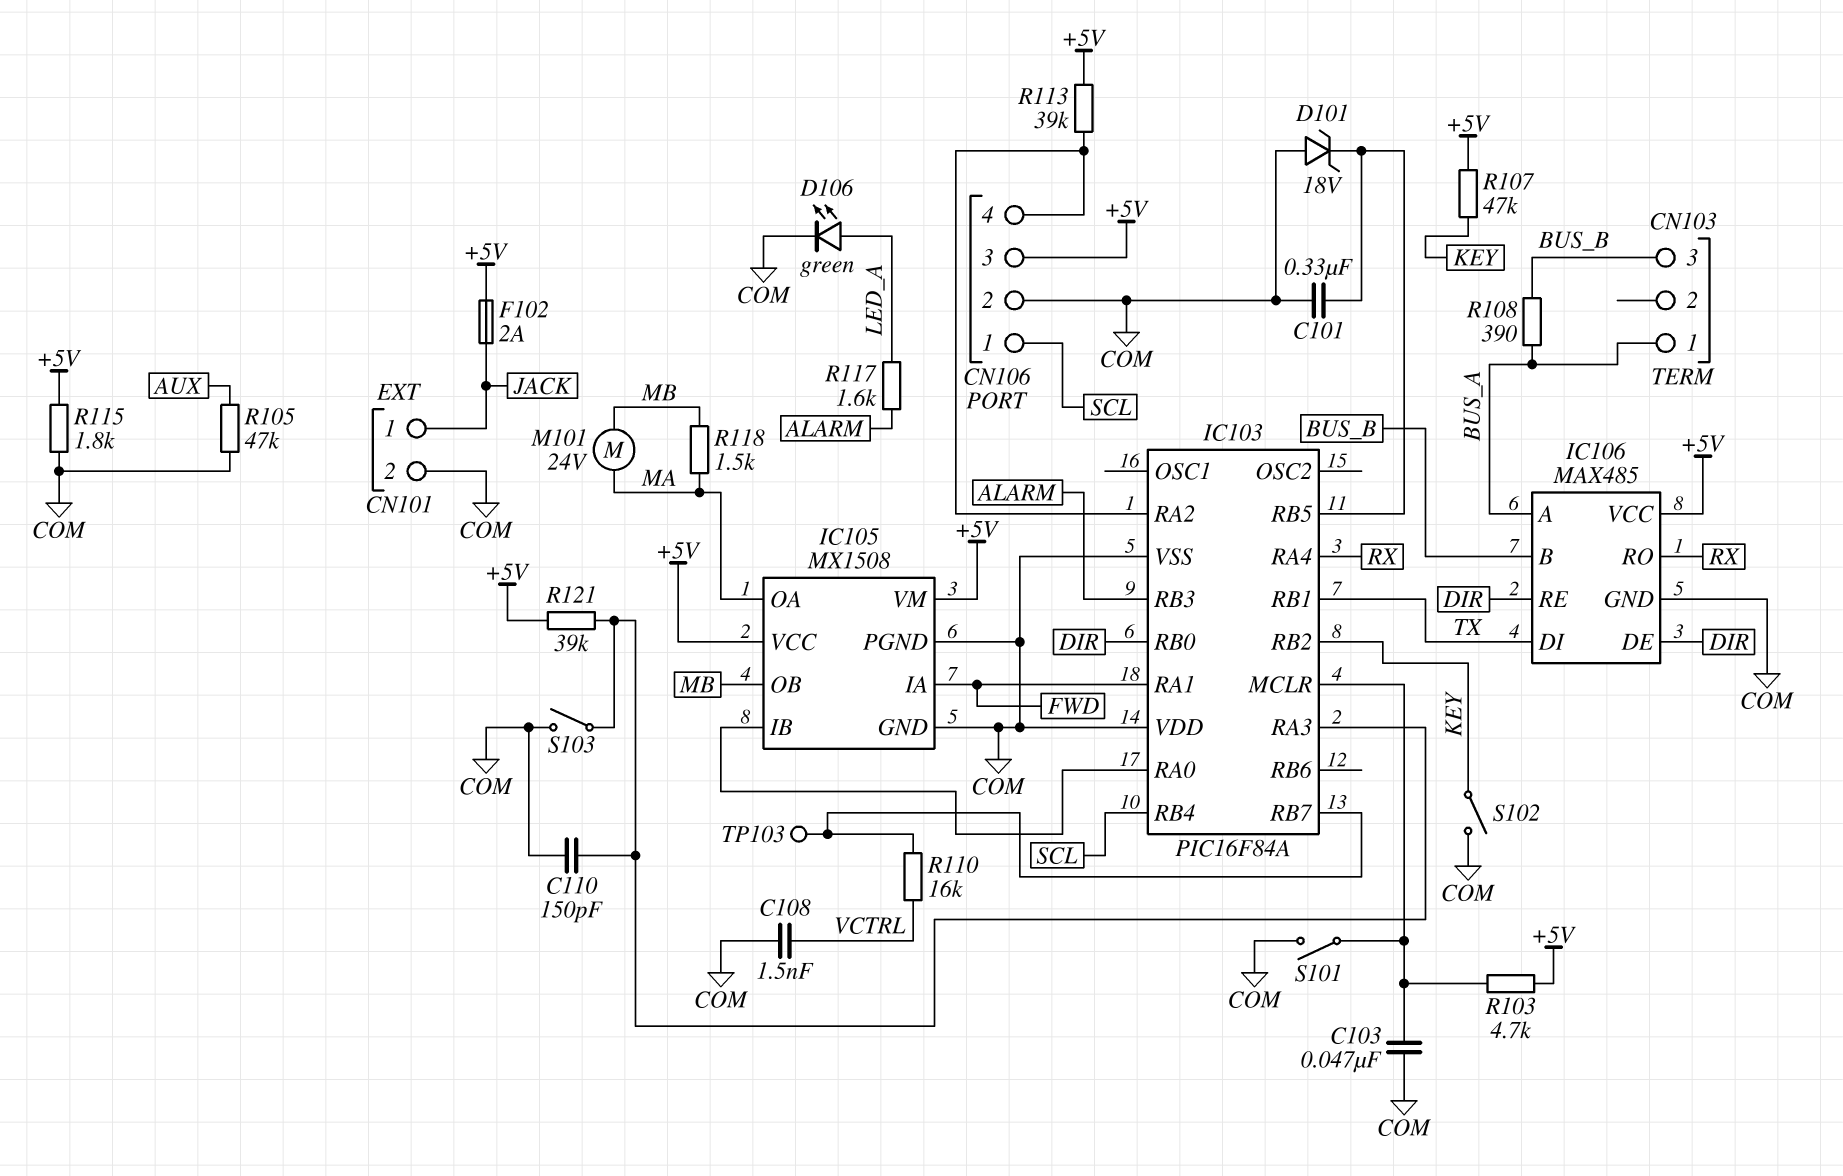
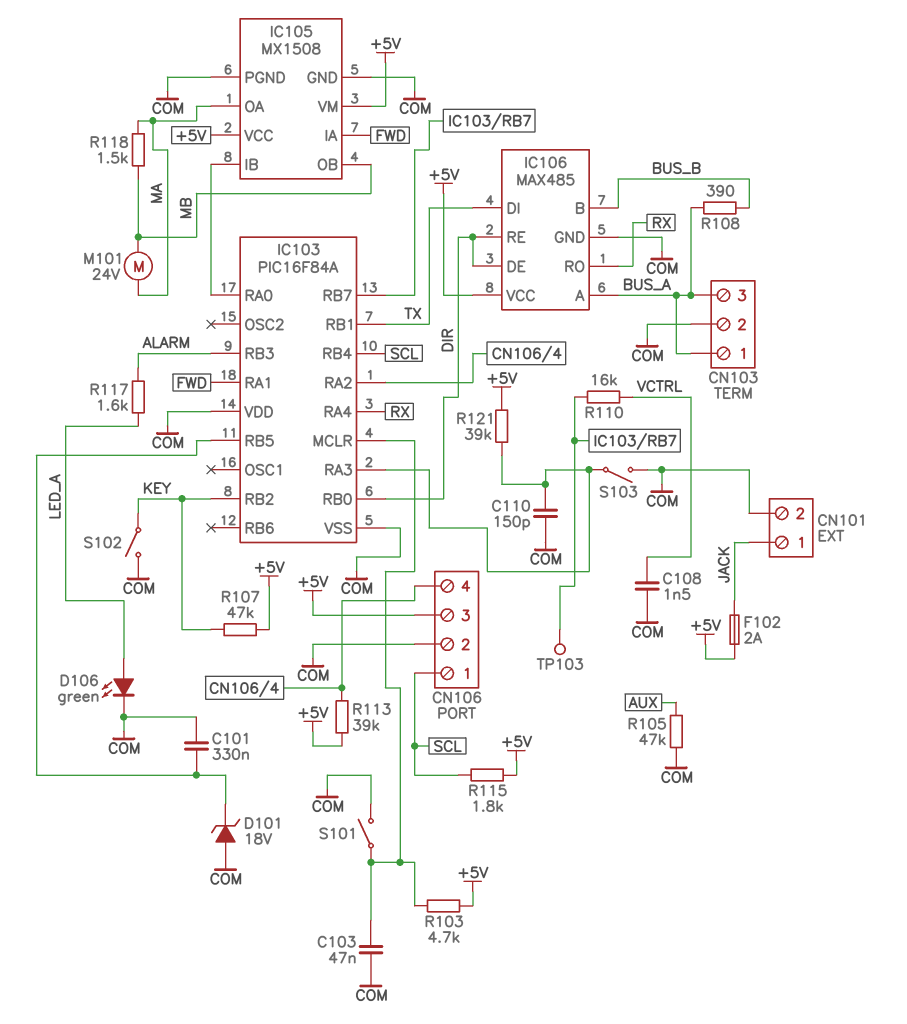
CN103 pin 2: none -> COM
CN103 pin 3: BUS_B -> BUS_A
R115: 1.8k (+5V, COM) -> 1.8k (+5V, SCL)

